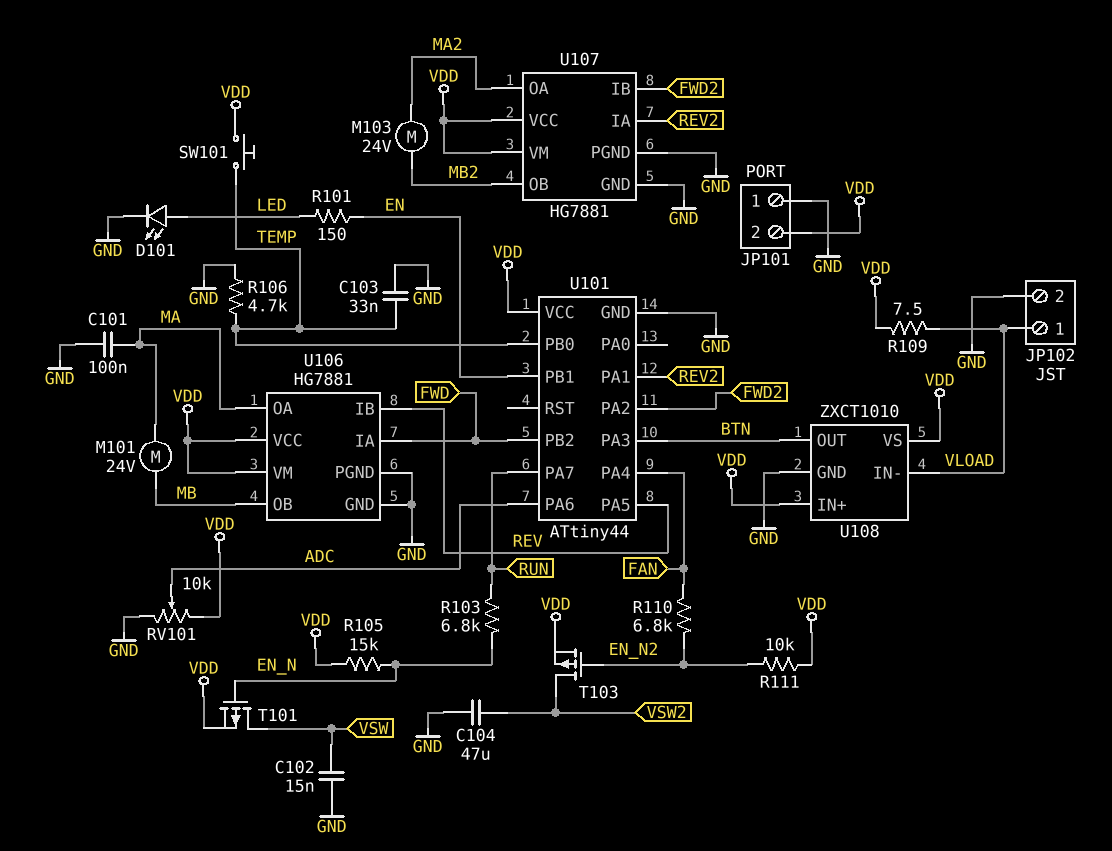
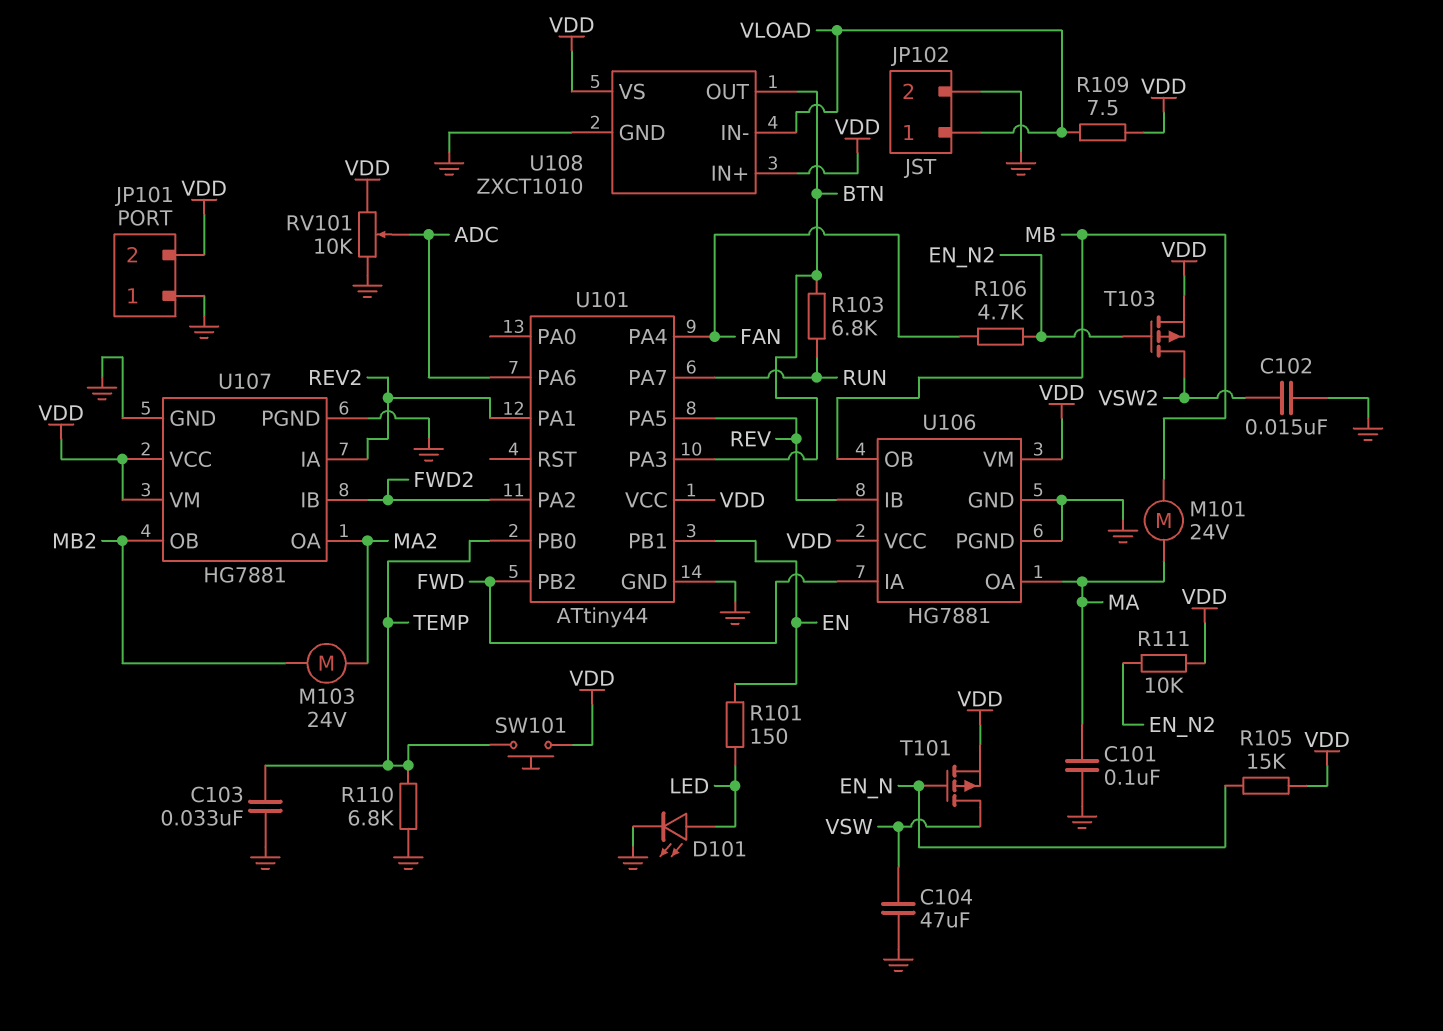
C102: 15nF (GND, VSW) -> 15nF (GND, VSW2)
C104: 47uF (GND, VSW2) -> 47uF (GND, VSW)
R103: 6.8k (EN_N, RUN) -> 6.8k (BTN, RUN)
R106: 4.7k (GND, TEMP) -> 4.7k (EN_N2, FAN)
R110: 6.8k (EN_N2, FAN) -> 6.8k (GND, TEMP)

